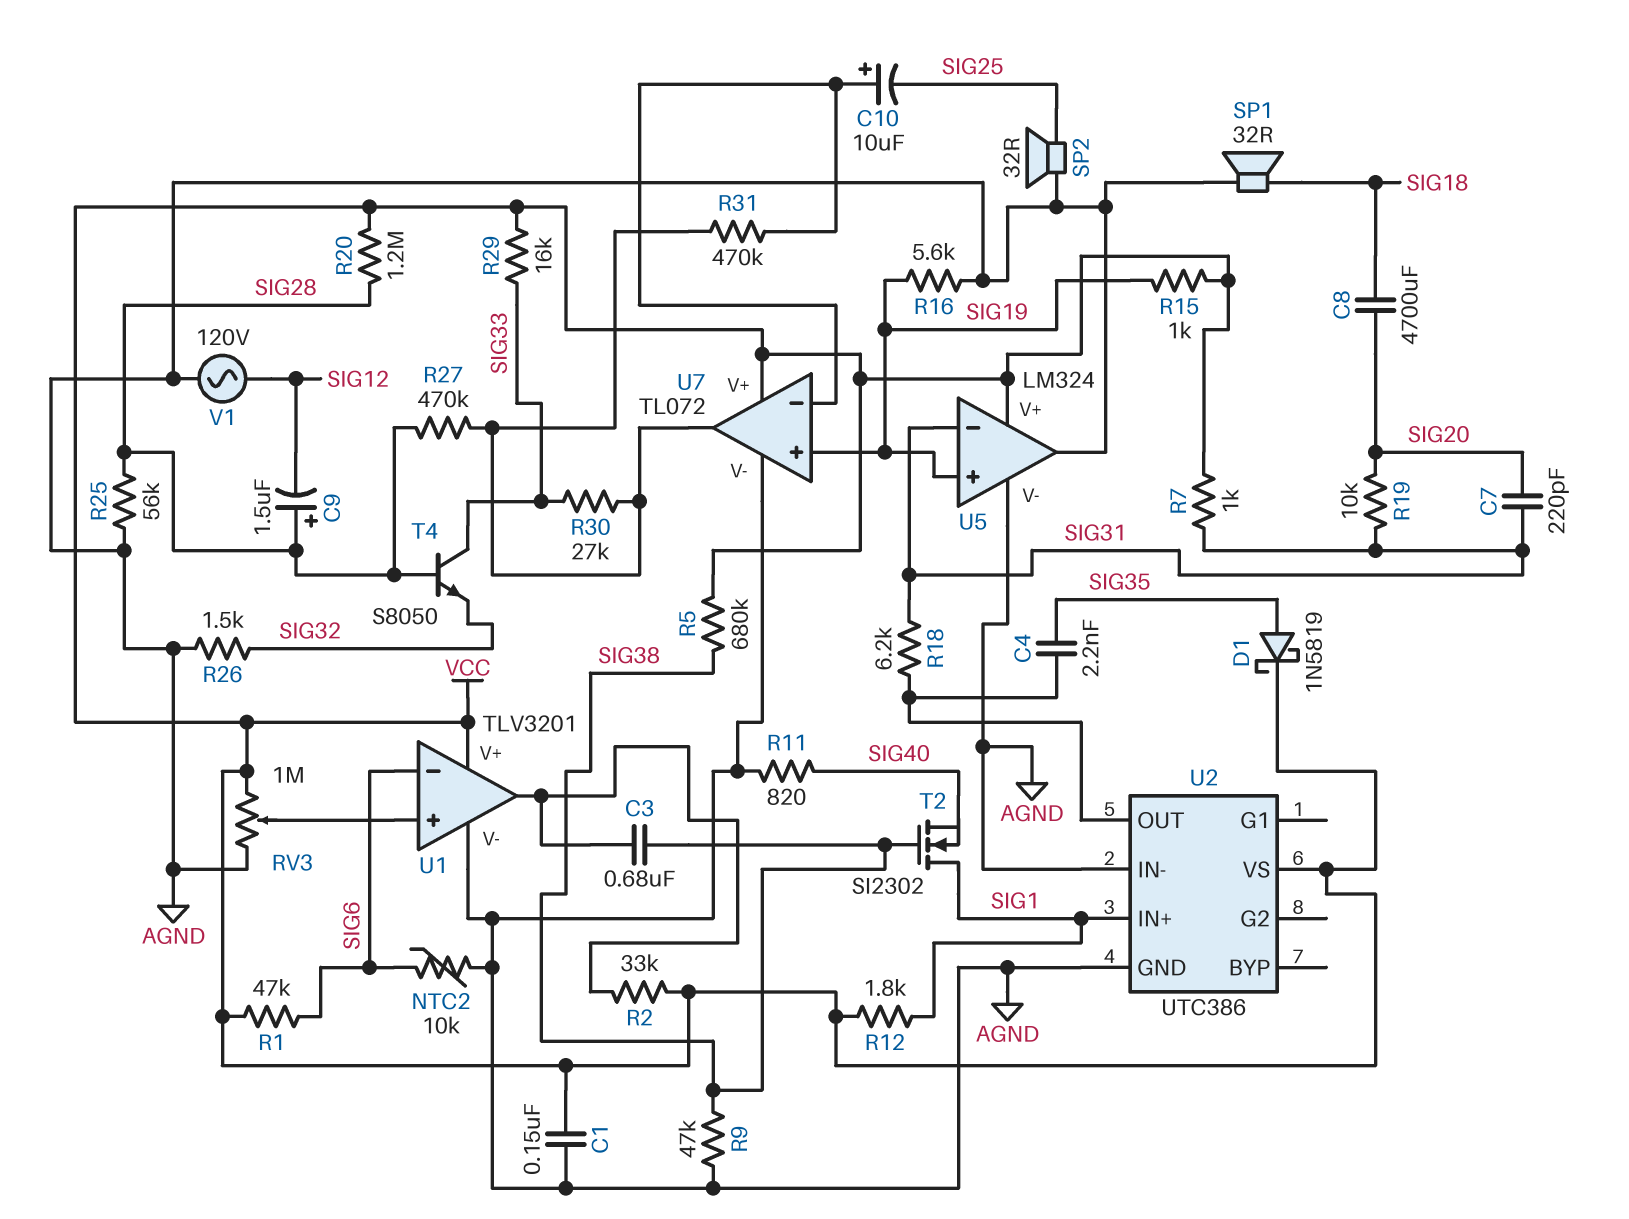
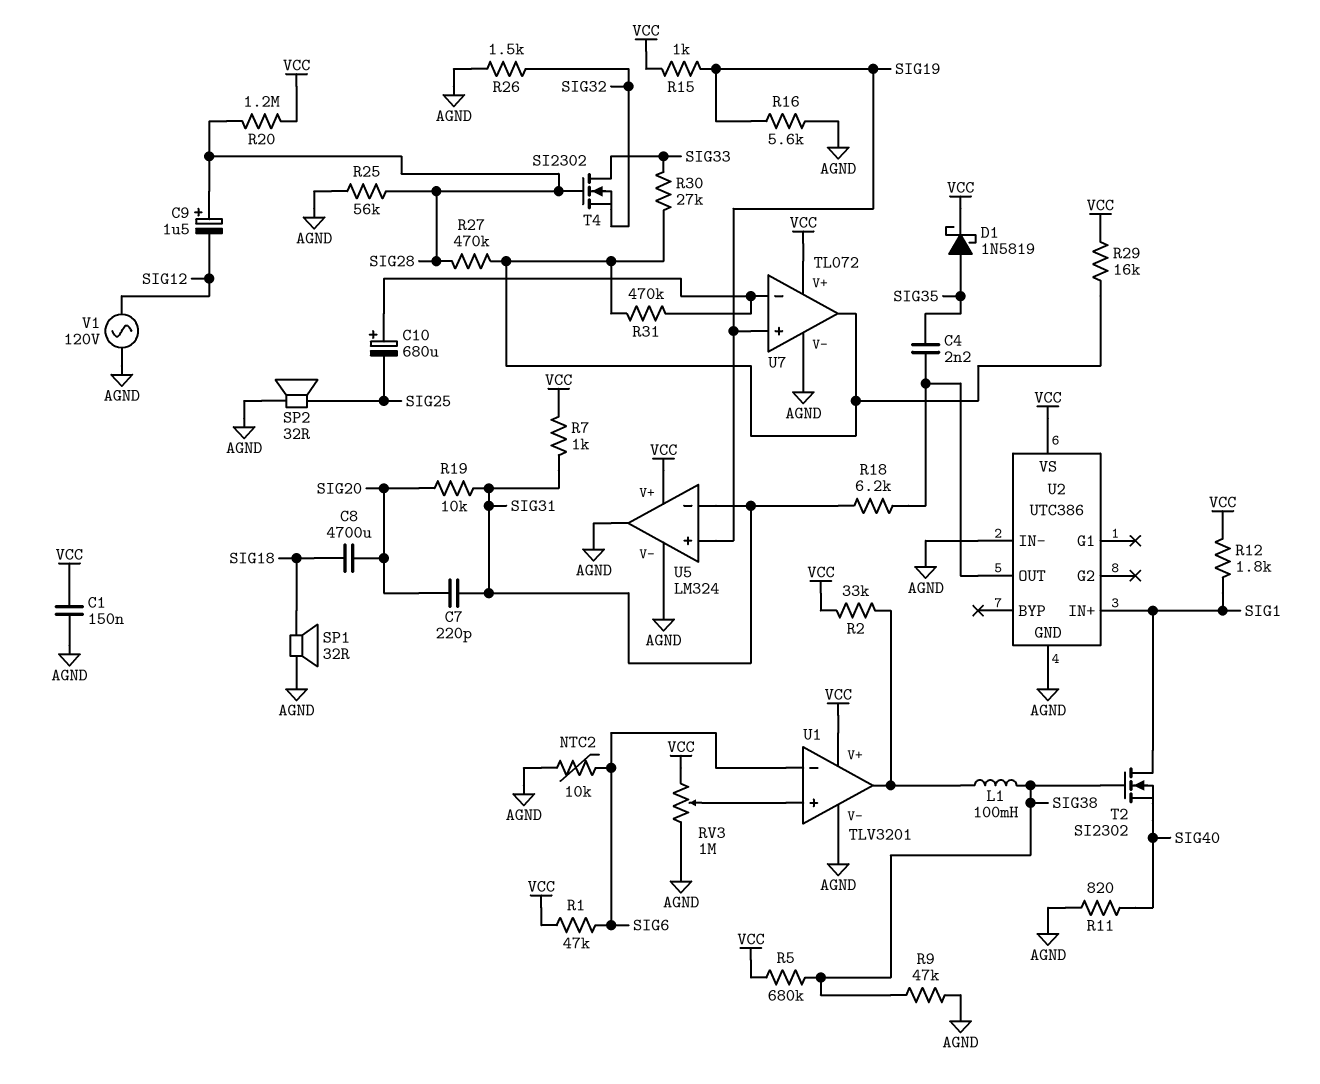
C3: 680nF (SIG38, U1/out) -> none
C10: 10uF (plus U7/in-, minus SIG25) -> 680uF (plus U7/in-, minus SIG25)
L1: none -> 100mH (SIG38, U1/out)
R29: 16k (SIG33, VCC) -> 16k (U7/out, VCC)
T4: NPN S8050 (B SIG28, C SIG33, E SIG32) -> NMOS SI2302 (G SIG28, D SIG33, S SIG32)

